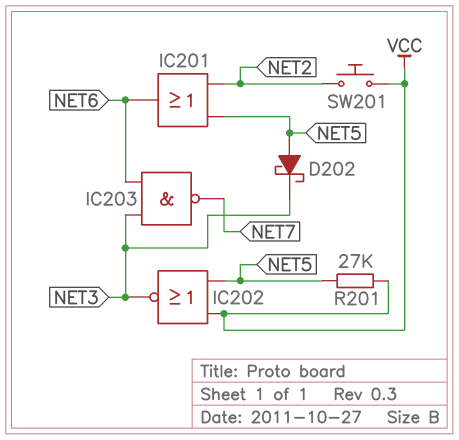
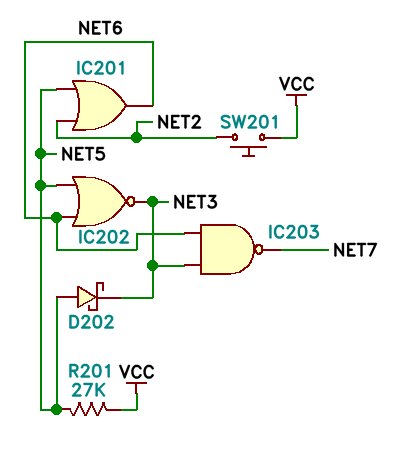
IC202: NOR (in NET5, in VCC, out NET3) -> NOR (in NET5, in NET6, out NET3)

